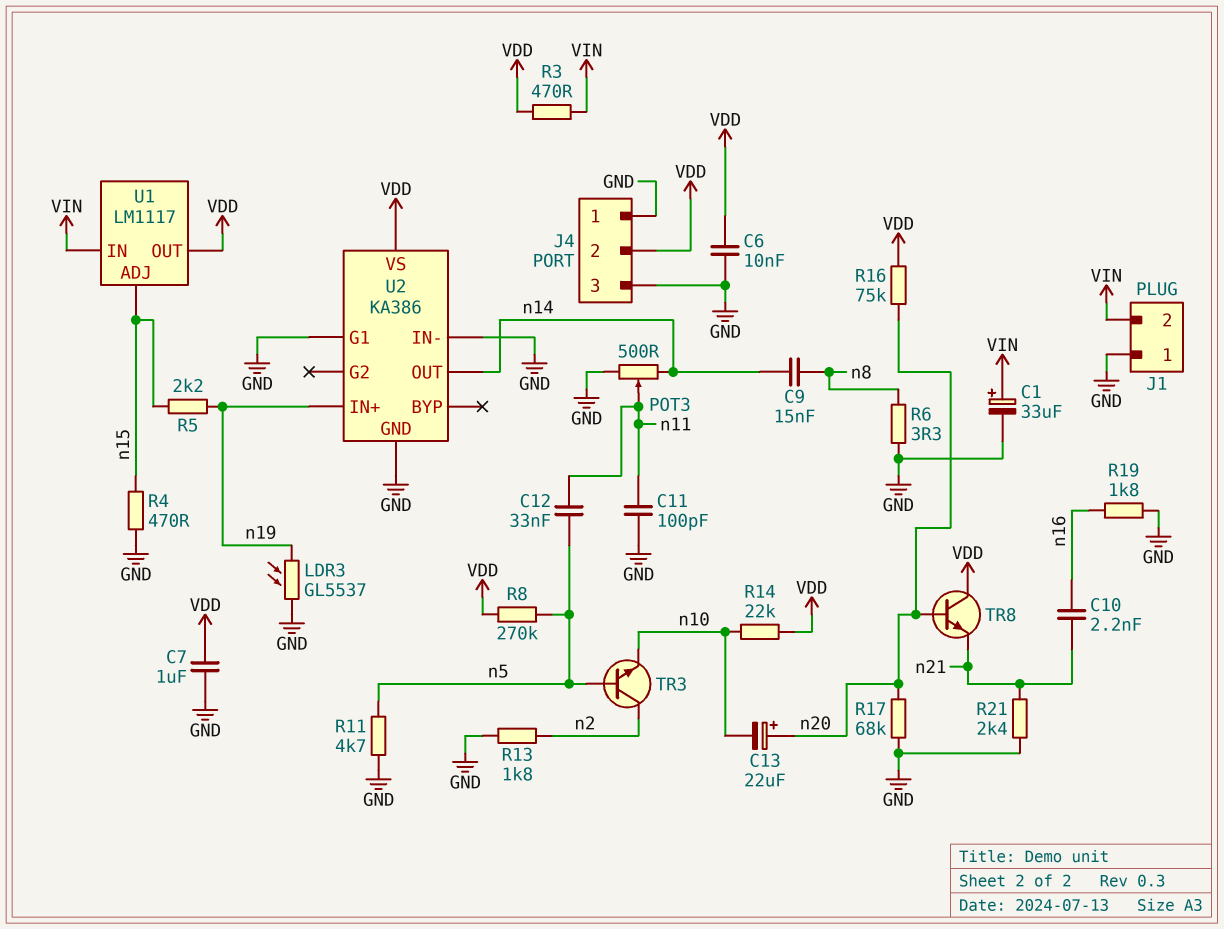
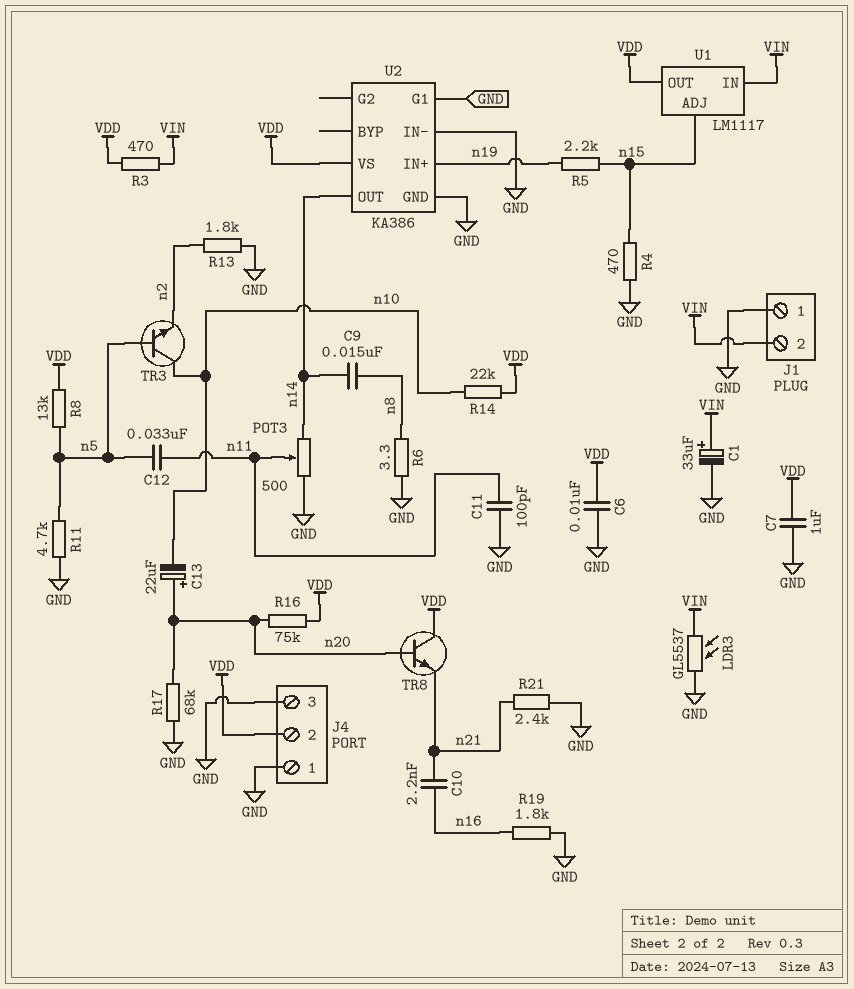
LDR3: GL5537 (GND, n19) -> GL5537 (GND, VIN)
R8: 270k (VDD, n5) -> 13k (VDD, n5)
TR3: NPN (B n5, C n2, E n10) -> NPN (B n5, C n10, E n2)

